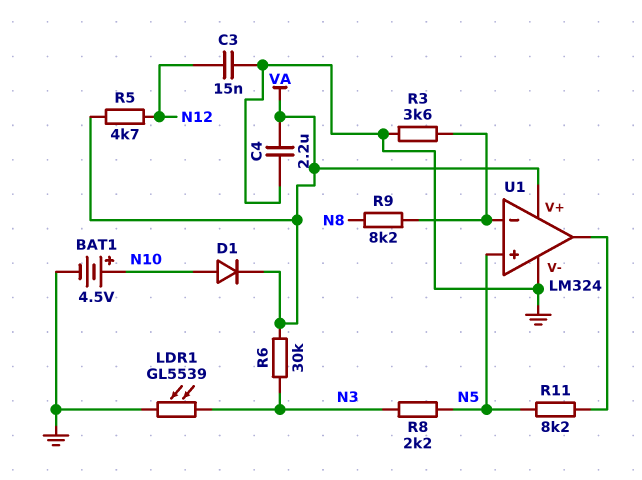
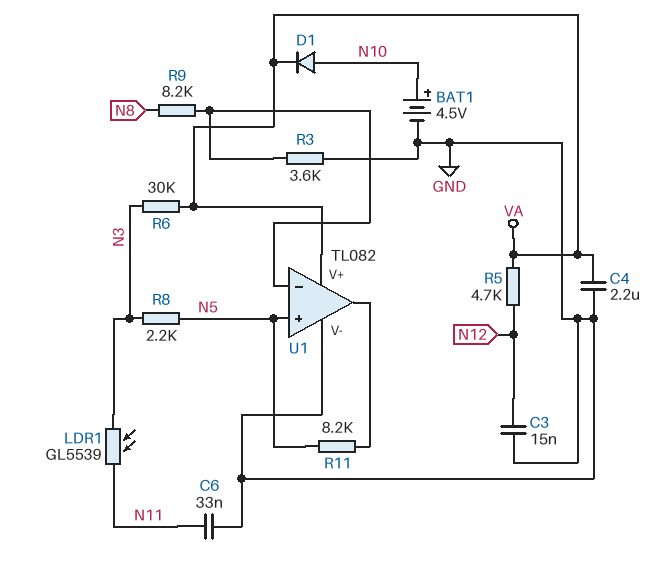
C6: none -> 33nF (GND, N11)
LDR1: GL5539 (GND, N3) -> GL5539 (N3, N11)
U1: LM324 -> TL082

